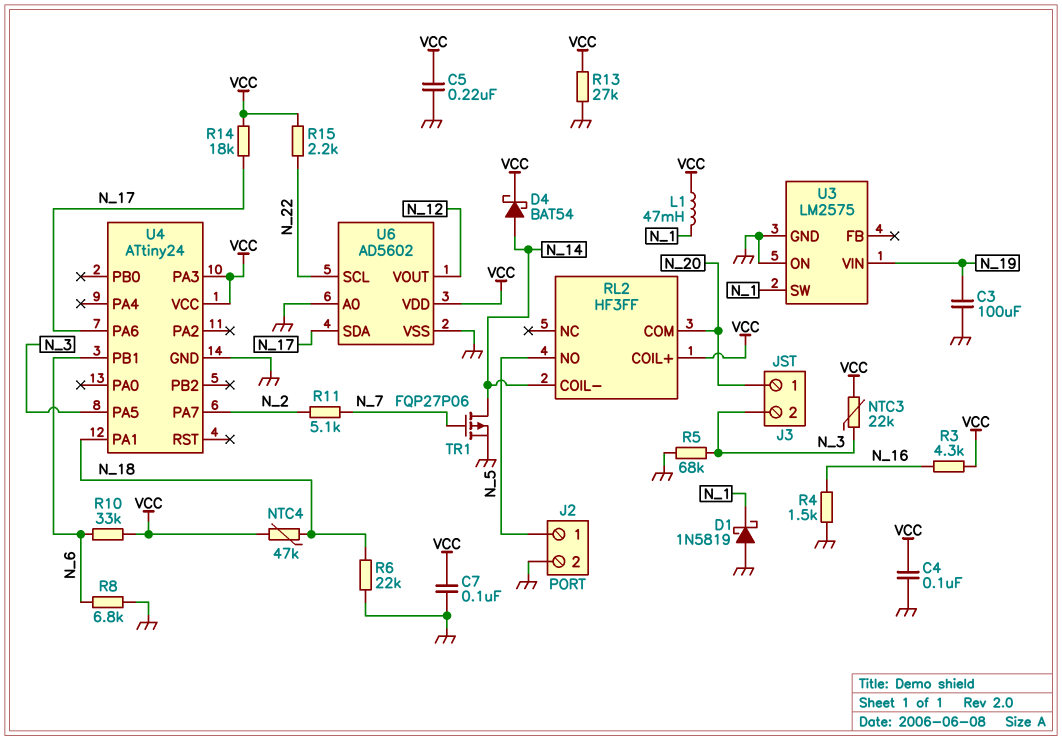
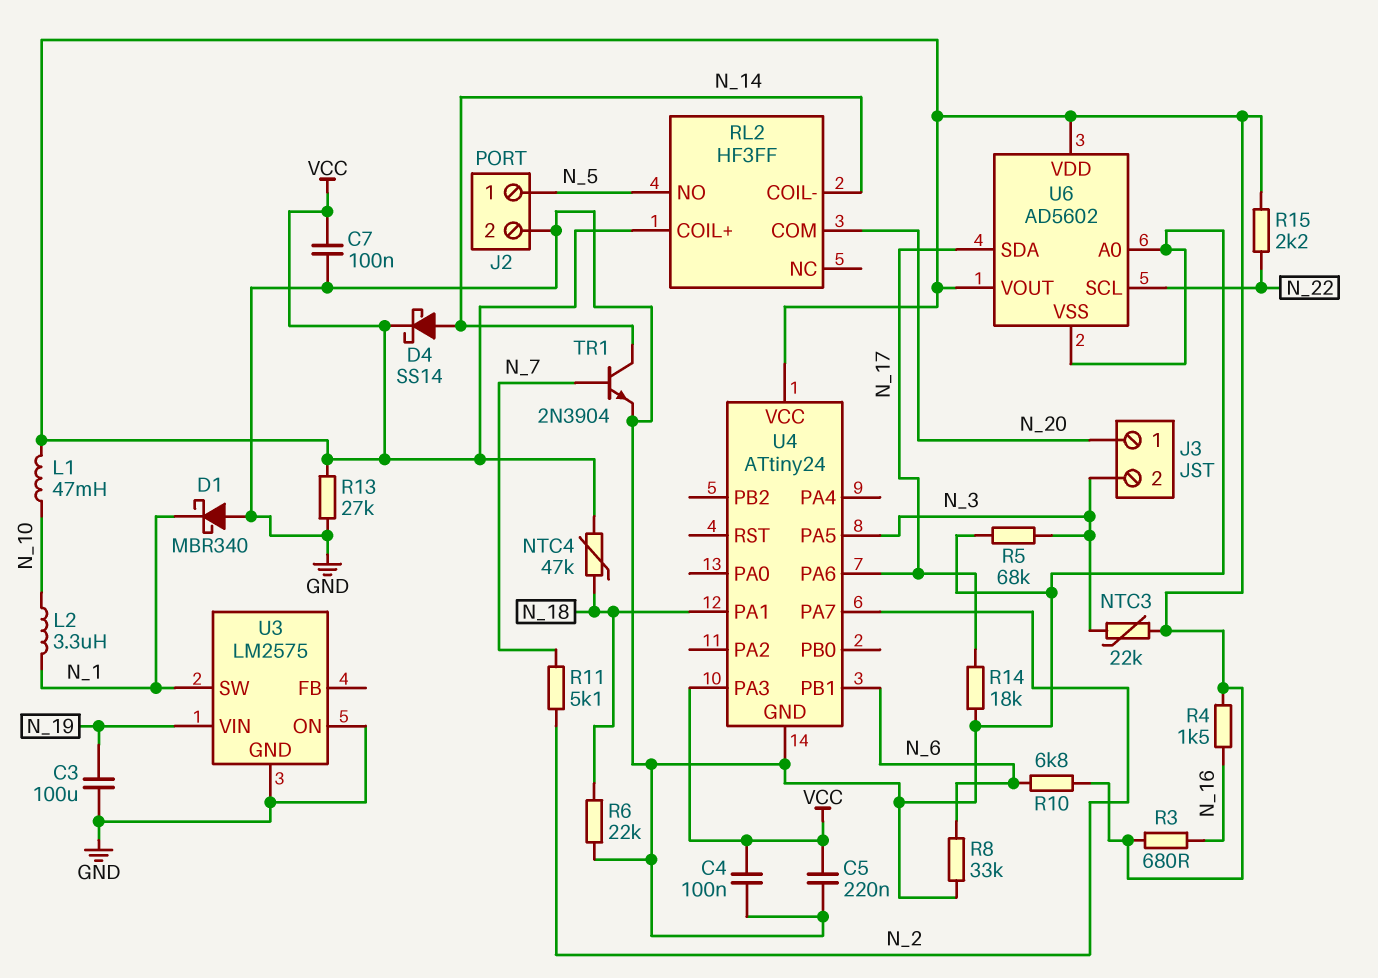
D1: schottky 1N5819 (A GND, K N_1) -> schottky MBR340 (A GND, K N_1)
D4: schottky BAT54 (A N_14, K VCC) -> schottky SS14 (A N_14, K VCC)
L1: 47mH (N_1, VCC) -> 47mH (N_10, VCC)
L2: none -> 3.3uH (N_1, N_10)
R3: 4.3k (N_16, VCC) -> 680 (N_16, VCC)
R4: 1.5k (GND, N_16) -> 1.5k (N_16, VCC)
R8: 6.8k (GND, N_6) -> 33k (GND, N_6)
R10: 33k (N_6, VCC) -> 6.8k (N_6, VCC)
R14: 18k (N_17, VCC) -> 18k (GND, N_17)
TR1: PMOS FQP27P06 (G N_7, D N_14, S GND) -> NPN 2N3904 (B N_7, C N_14, E GND)
U6 pin VOUT: N_12 -> VCC

